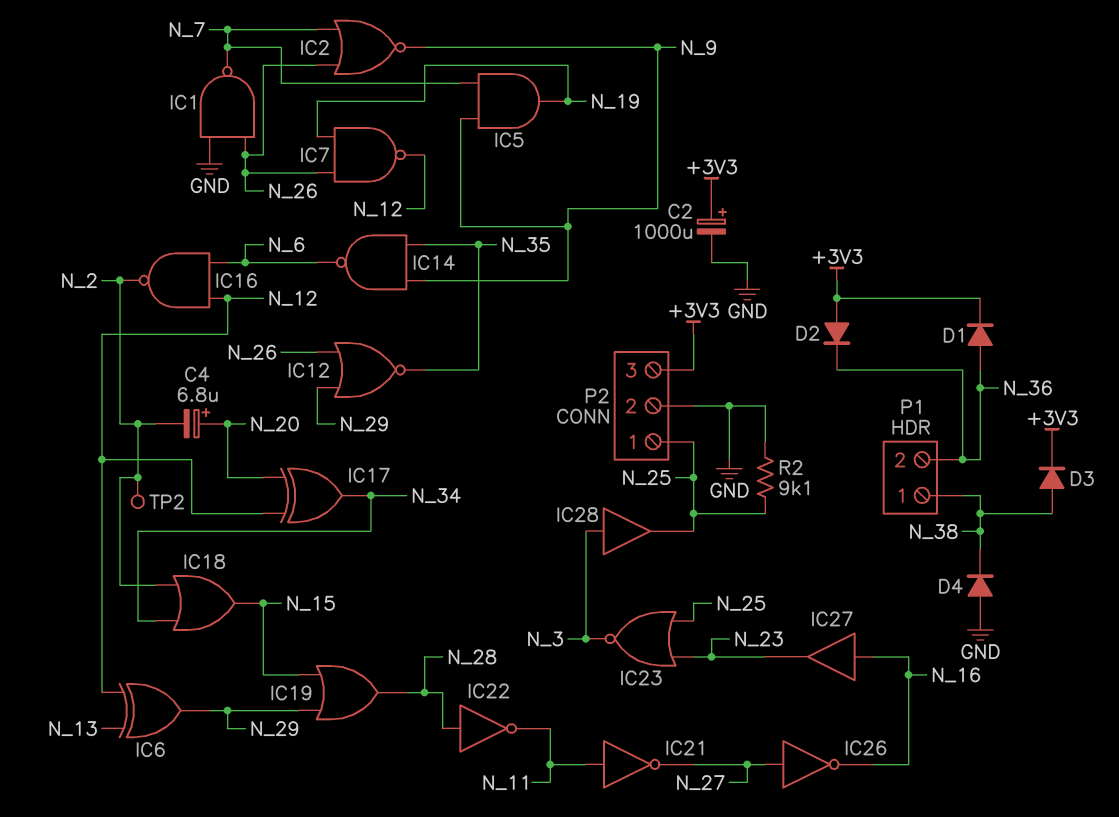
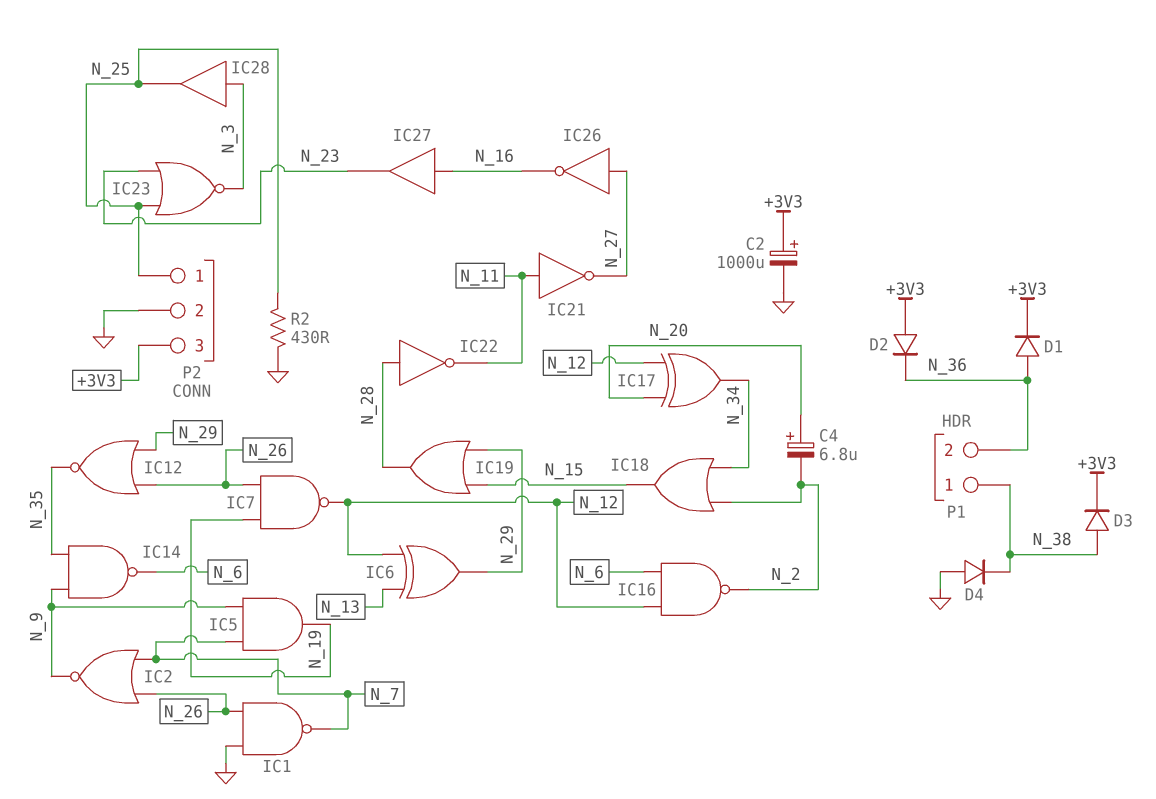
R2: 9.1k (GND, N_25) -> 430 (GND, N_25)
TP2: test point (N_2) -> none

